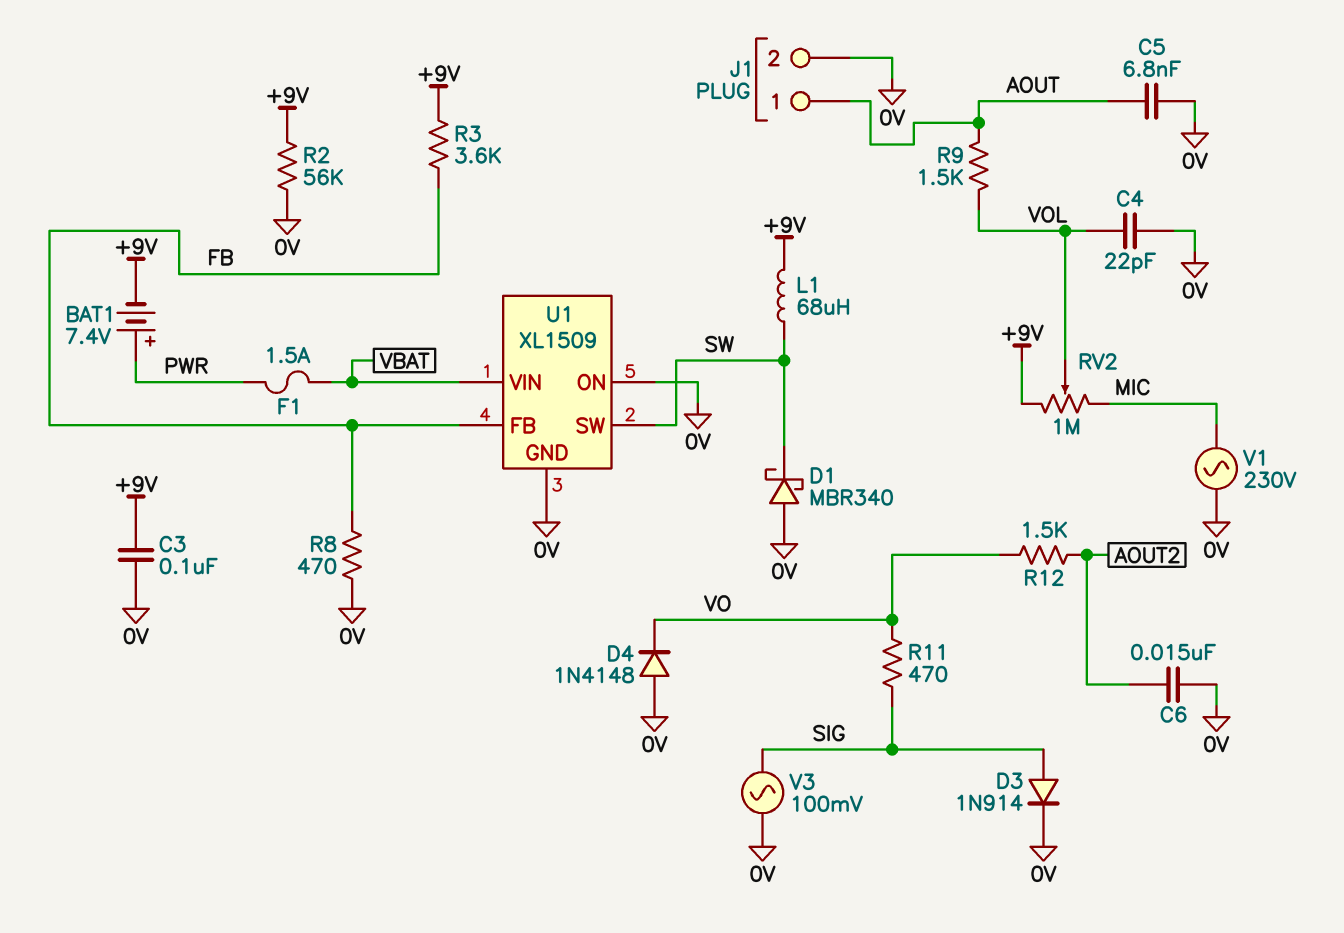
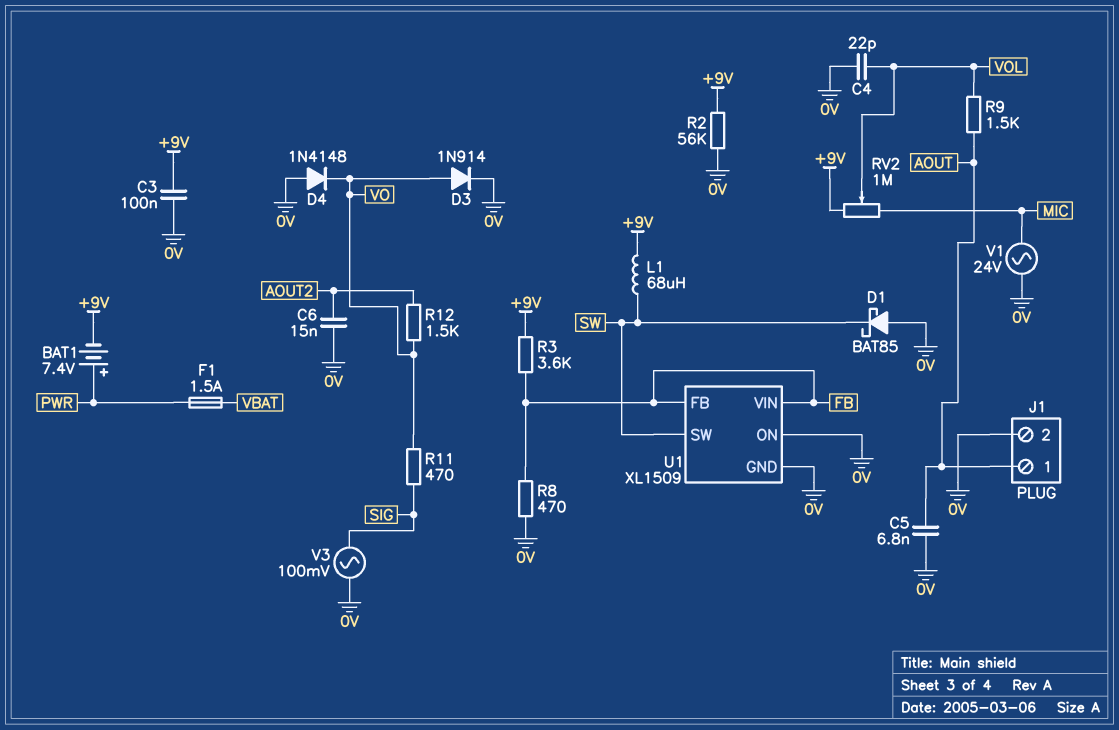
D1: schottky MBR340 (A 0V, K SW) -> schottky BAT85 (A 0V, K SW)
D3: diode 1N914 (A SIG, K 0V) -> diode 1N914 (A VO, K 0V)
U1 pin VIN: VBAT -> FB
V1: AC 230V (0V, MIC) -> AC 24V (0V, MIC)

